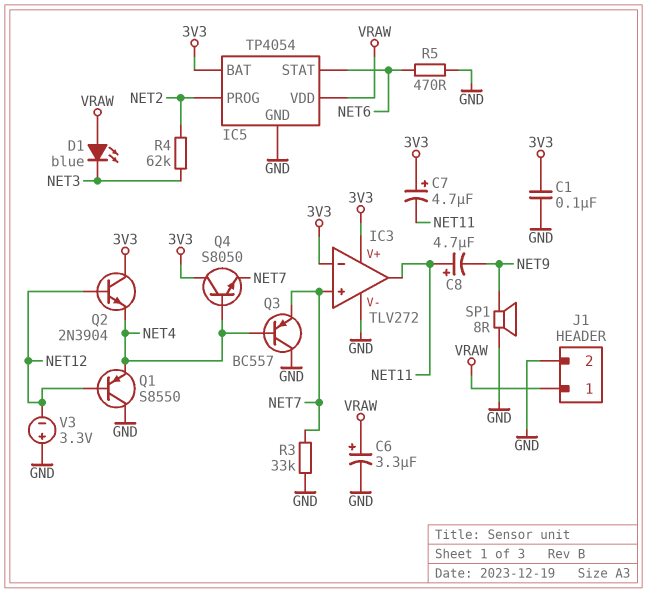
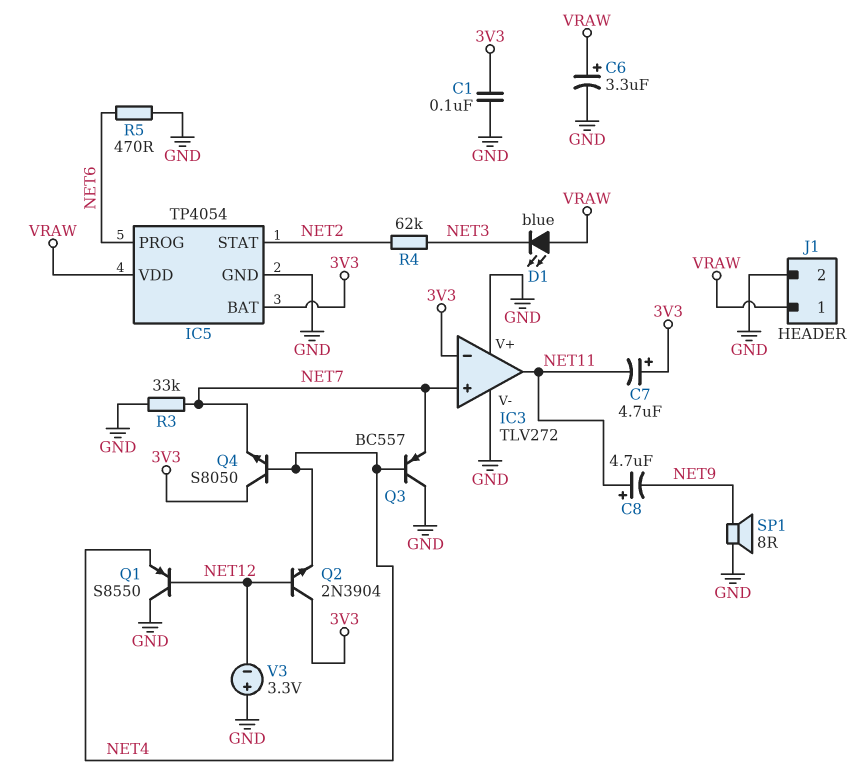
IC3 pin V+: 3V3 -> GND
IC5 pin PROG: NET2 -> NET6
IC5 pin STAT: NET6 -> NET2

